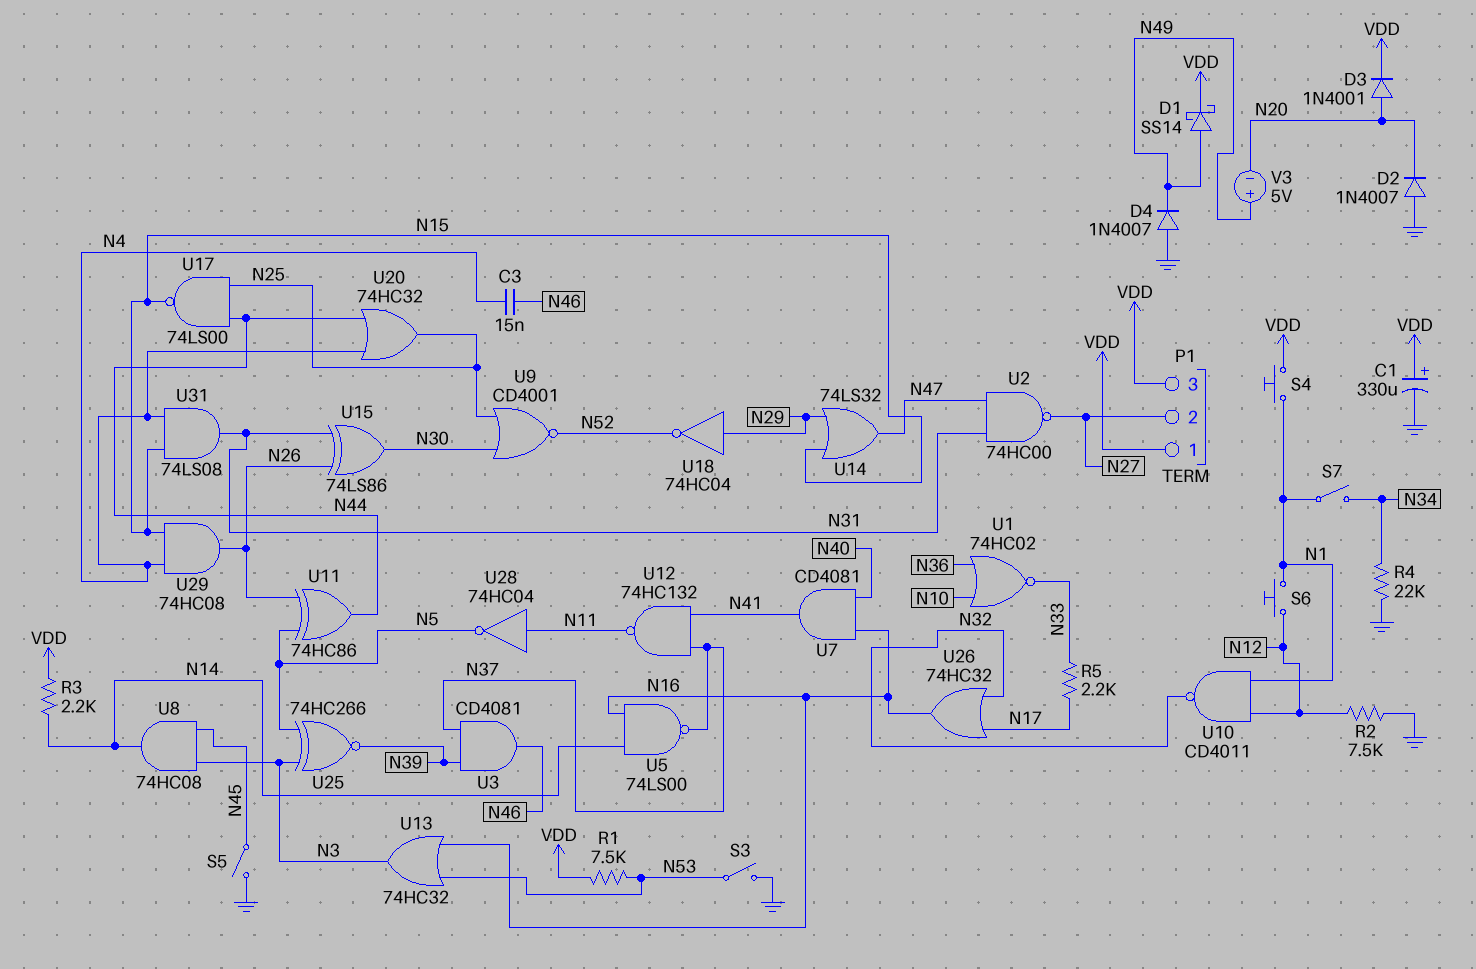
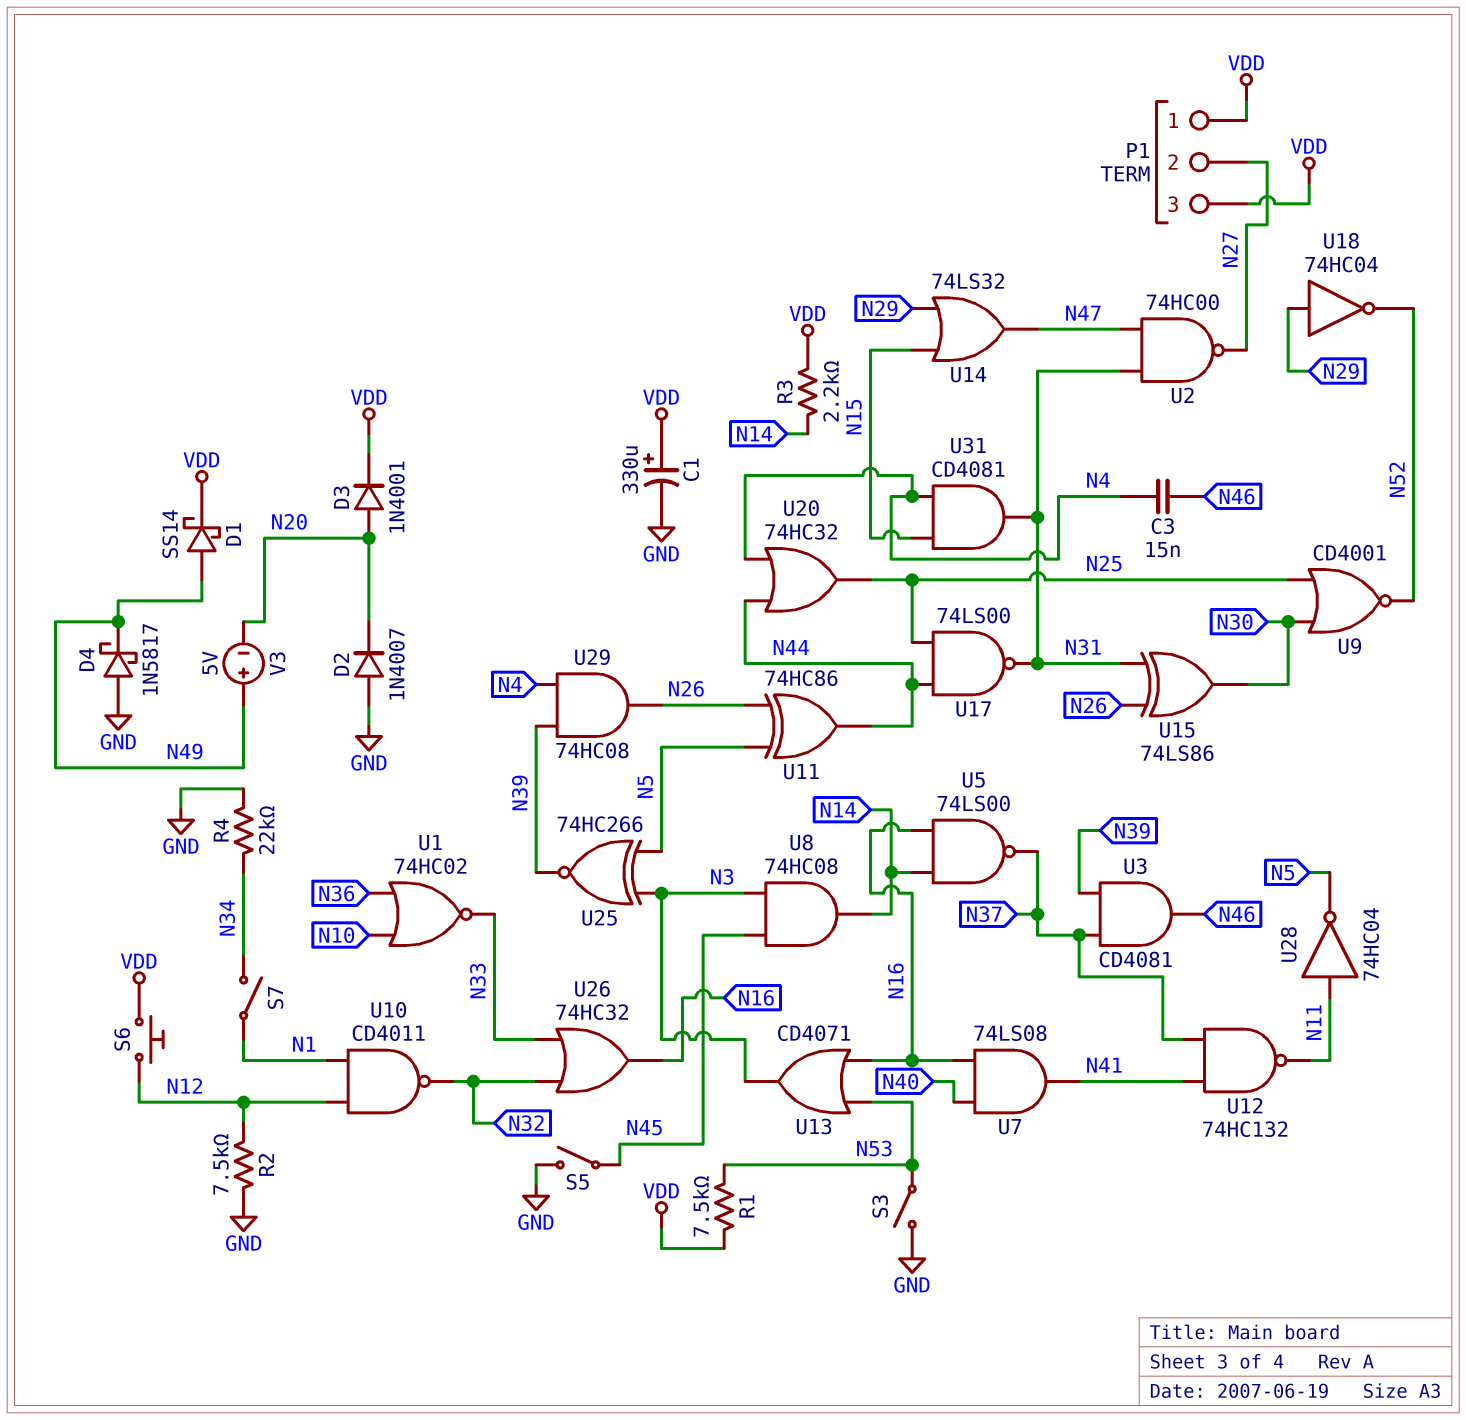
D4: diode 1N4007 (A GND, K N49) -> schottky 1N5817 (A GND, K N49)
R5: 2.2k (N17, N33) -> none
S4: button (N1, VDD) -> none
S6: button (N1, N12) -> button (N12, VDD)
U7: AND CD4081 (in N16, in N40, out N41) -> AND 74LS08 (in N16, in N40, out N41)
U13: OR 74HC32 (in N16, in N53, out N3) -> OR CD4071 (in N16, in N53, out N3)
U17: NAND 74LS00 (in N25, in N44, out N15) -> NAND 74LS00 (in N25, in N44, out N31)
U26: OR 74HC32 (in N17, in N32, out N16) -> OR 74HC32 (in N32, in N33, out N16)
U29: AND 74HC08 (in N4, in N15, out N26) -> AND 74HC08 (in N4, in N39, out N26)
U31: AND 74LS08 (in N4, in N15, out N31) -> AND CD4081 (in N4, in N15, out N31)

